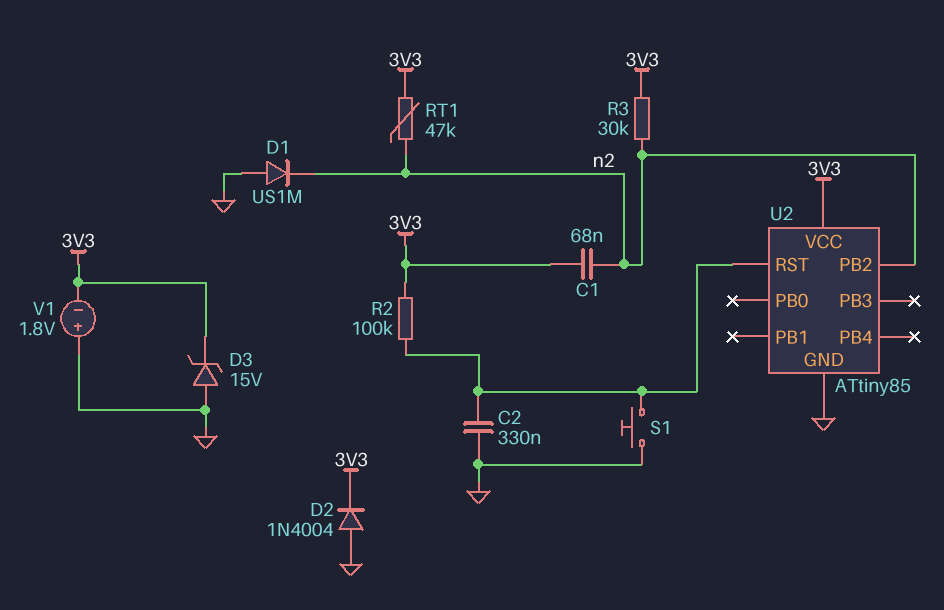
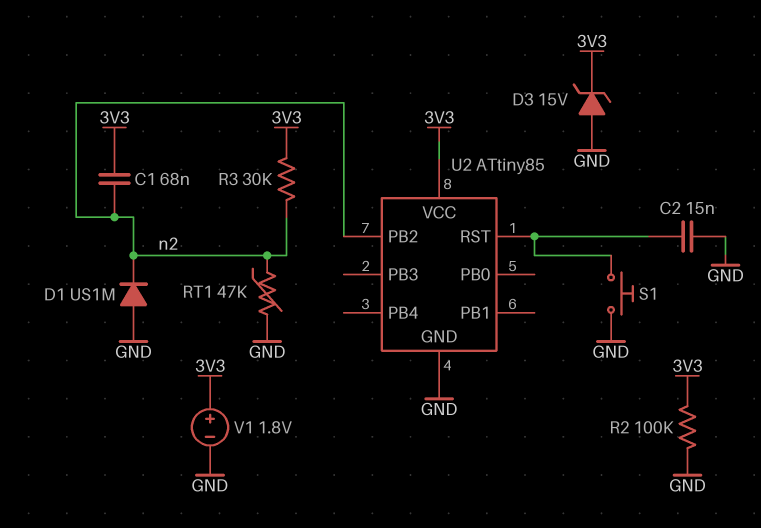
C2: 330nF (GND, U2/RST) -> 15nF (GND, U2/RST)
D2: diode 1N4004 (A GND, K 3V3) -> none
R2: 100k (3V3, U2/RST) -> 100k (3V3, GND)
RT1: 47k (3V3, n2) -> 47k (GND, n2)
V1: 1.8V (plus GND, minus 3V3) -> 1.8V (plus 3V3, minus GND)

